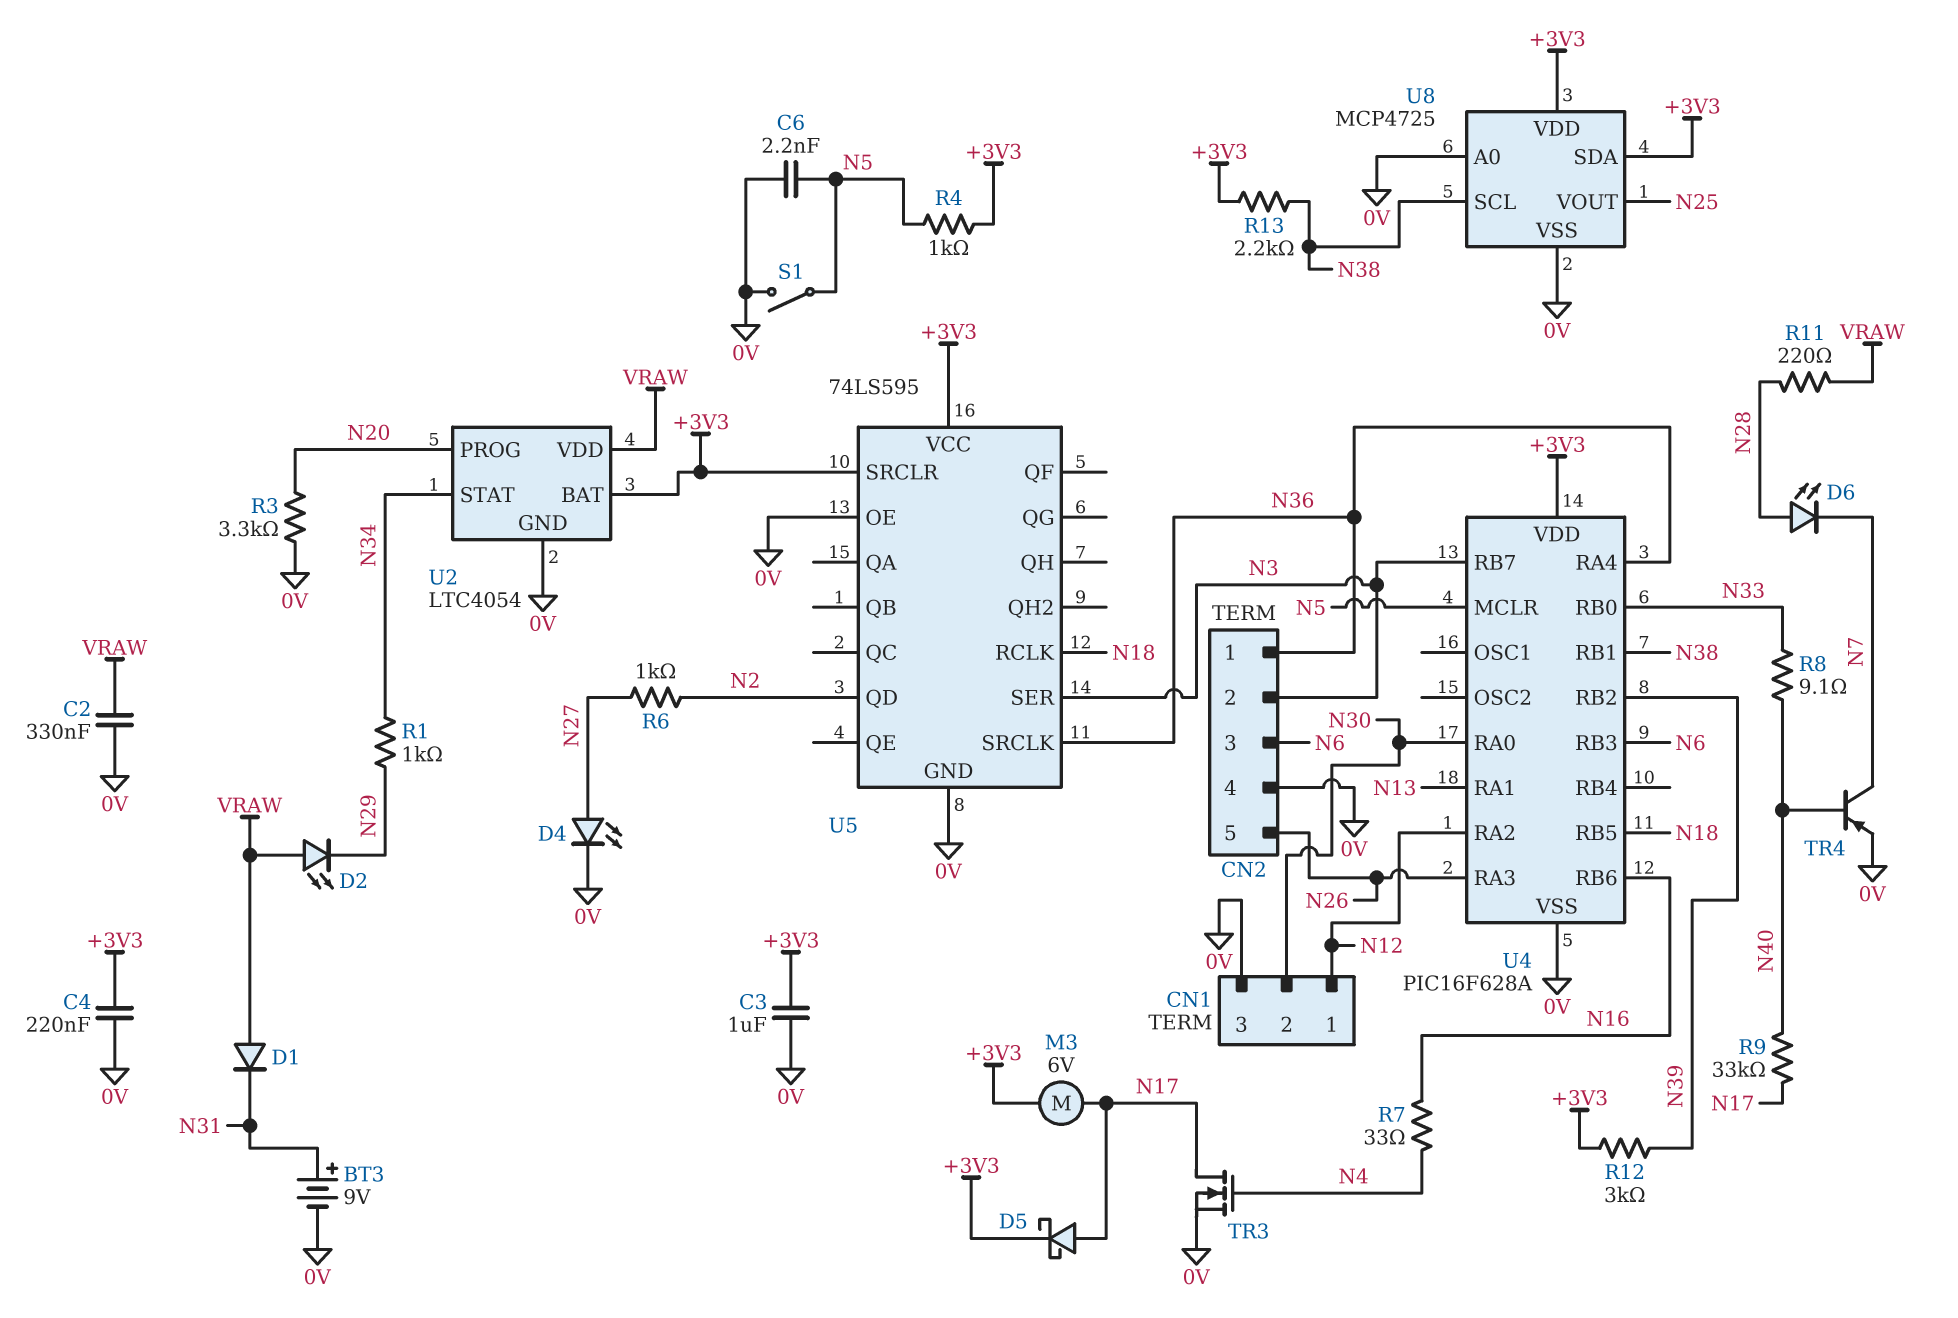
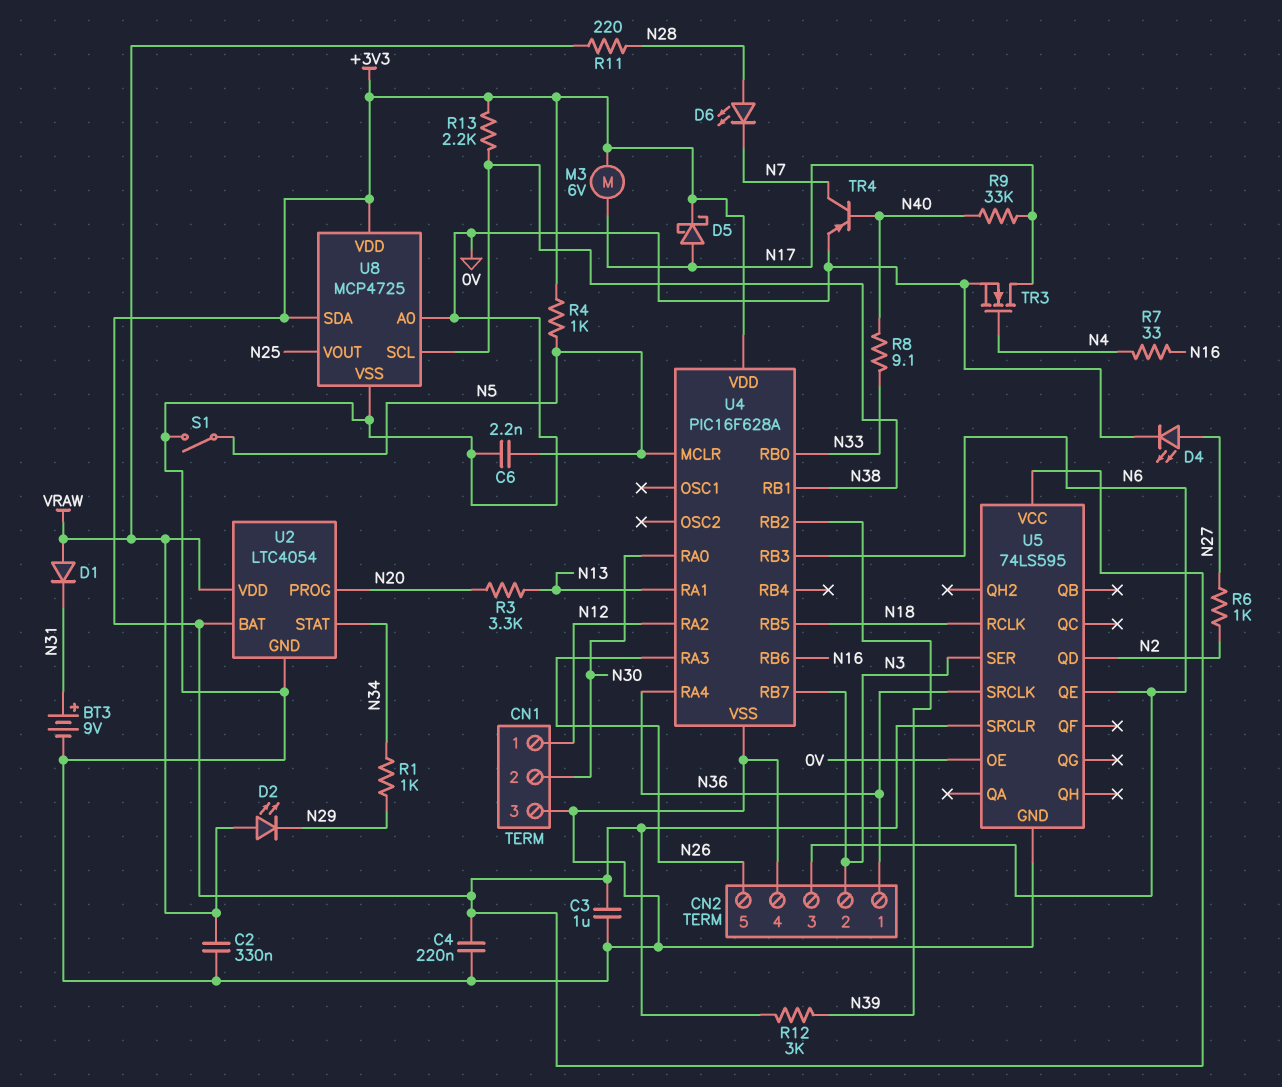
R3: 3.3k (0V, N20) -> 3.3k (N13, N20)
U5 pin QE: none -> N6

